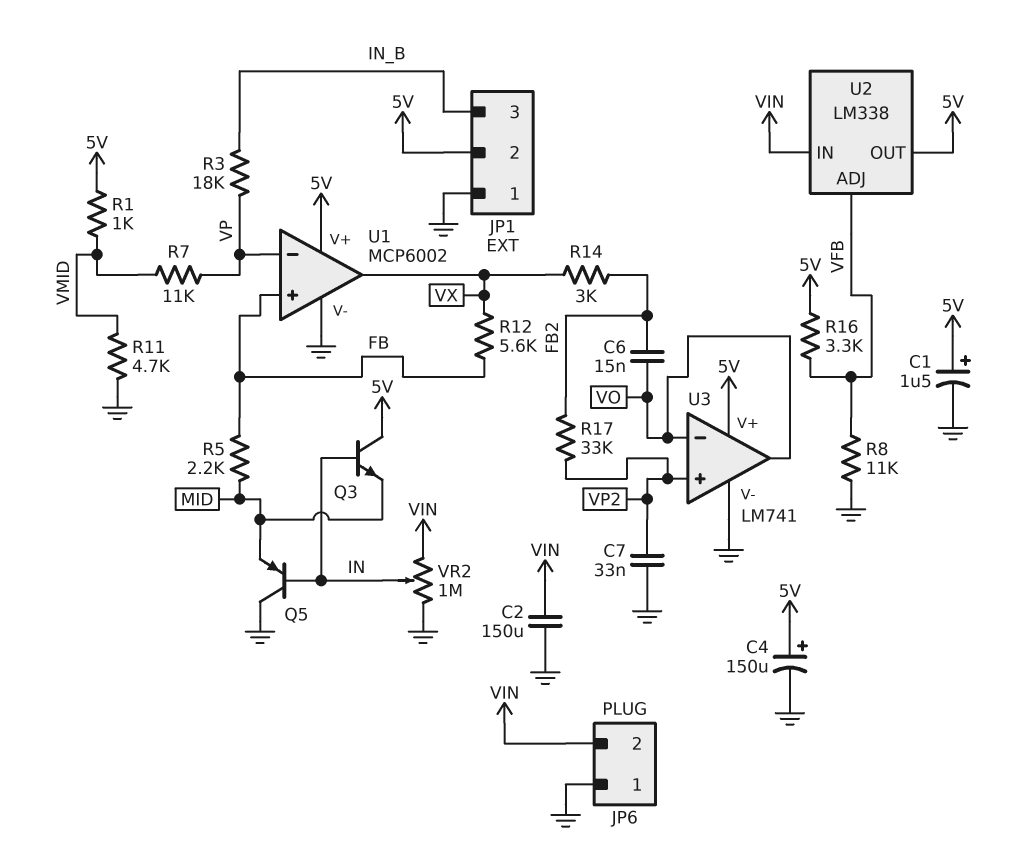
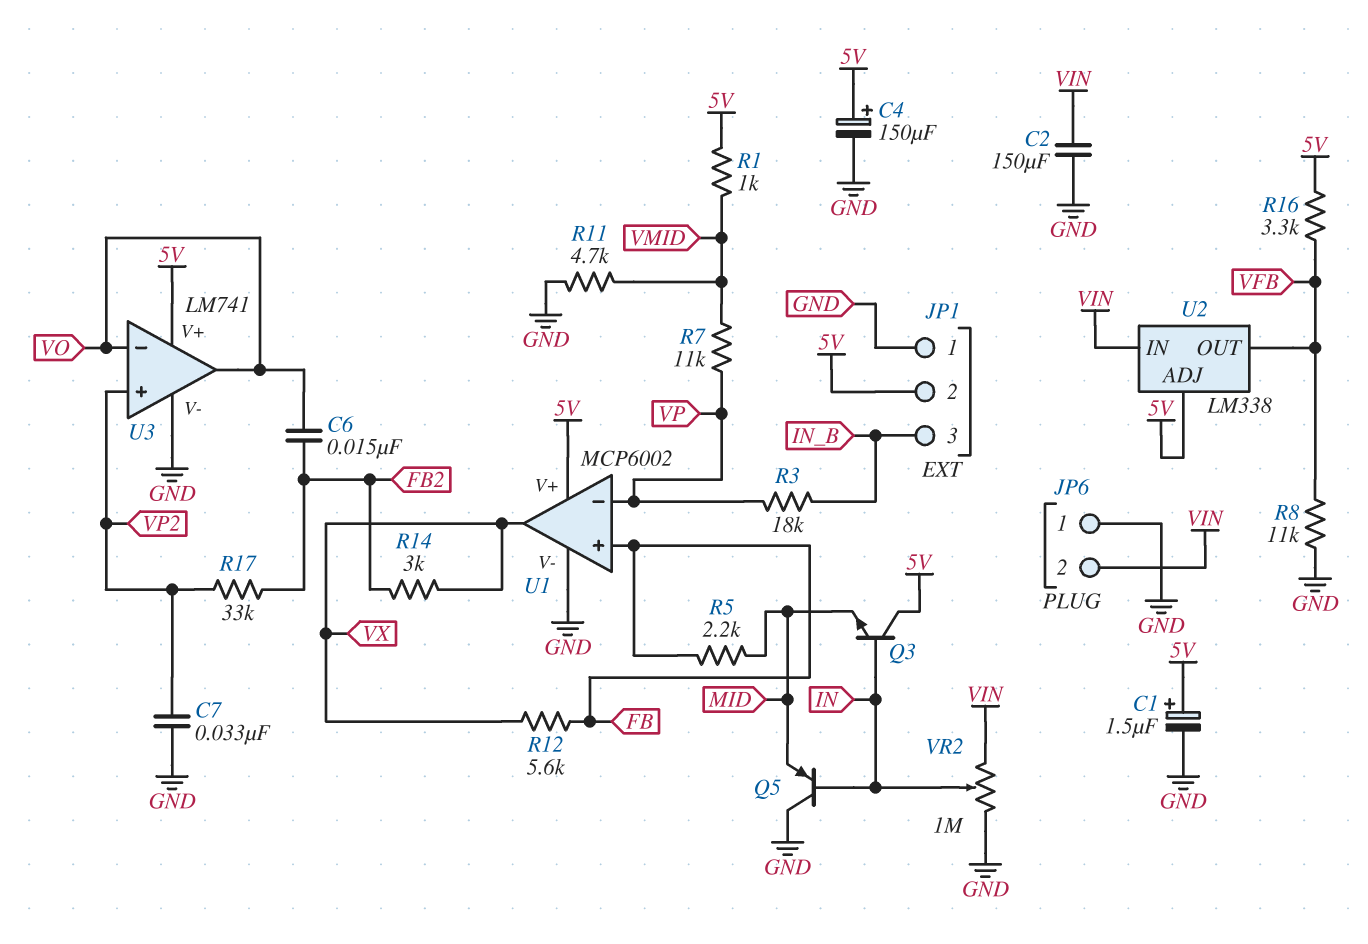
U2 pin ADJ: VFB -> 5V
U2 pin OUT: 5V -> VFB

